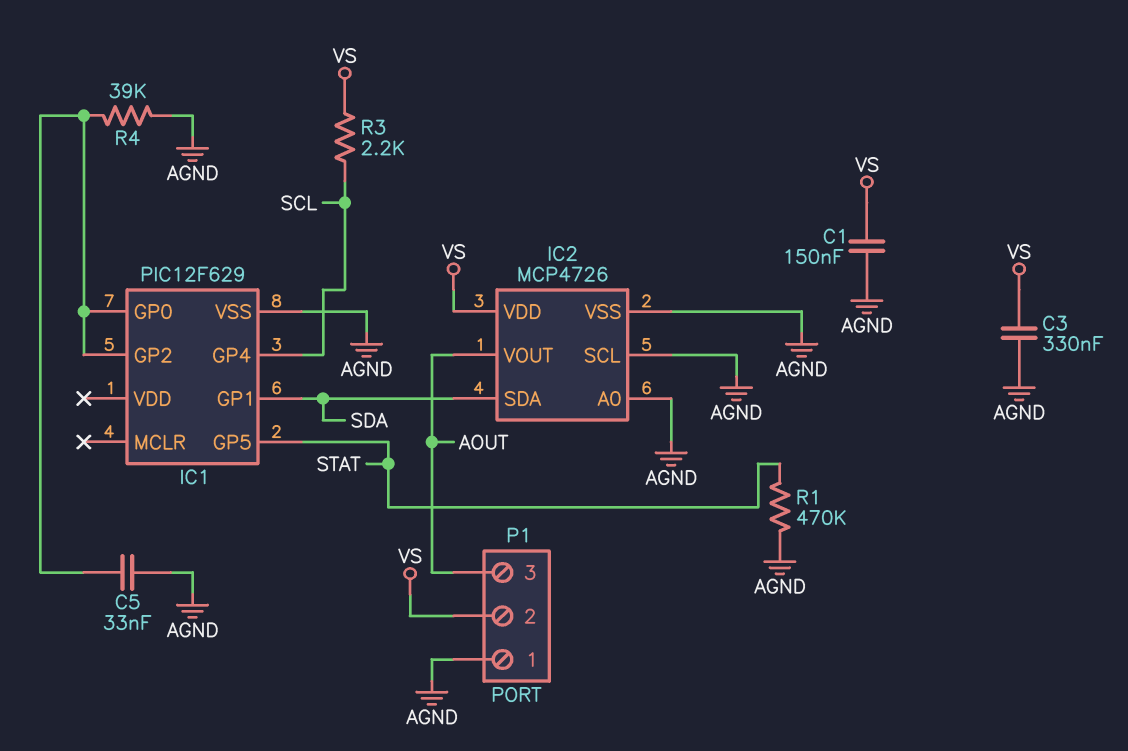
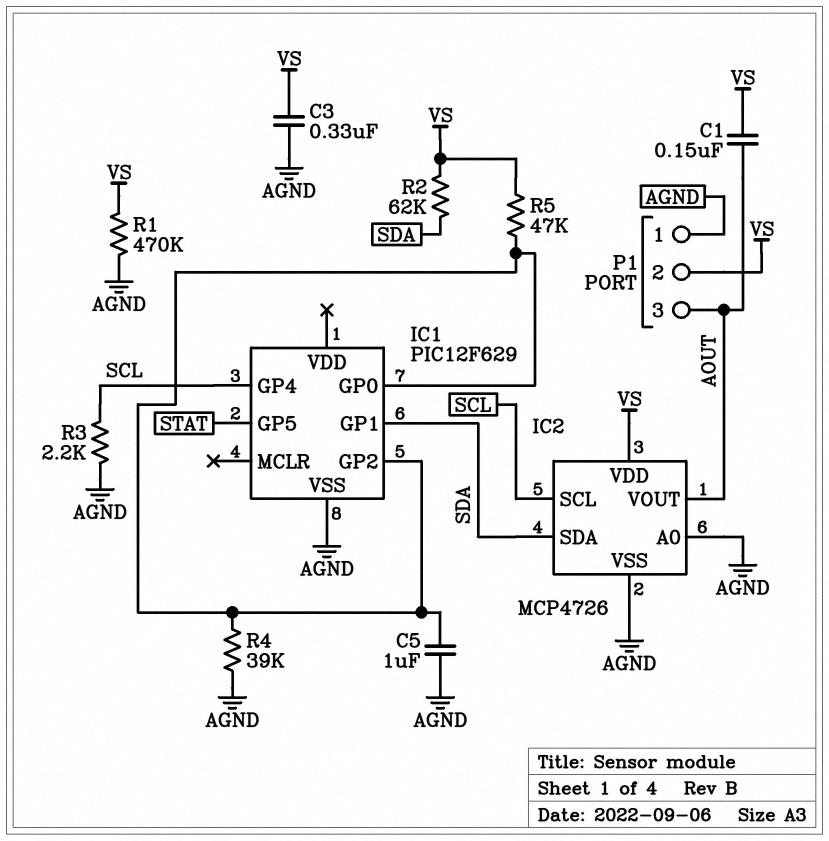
C1: 150nF (AGND, VS) -> 150nF (AOUT, VS)
C5: 33nF (AGND, IC1/GP0) -> 1uF (AGND, IC1/GP0)
IC2 pin SCL: AGND -> SCL
R1: 470k (AGND, STAT) -> 470k (AGND, VS)
R2: none -> 62k (SDA, VS)
R3: 2.2k (SCL, VS) -> 2.2k (AGND, SCL)
R5: none -> 47k (IC1/GP0, VS)

